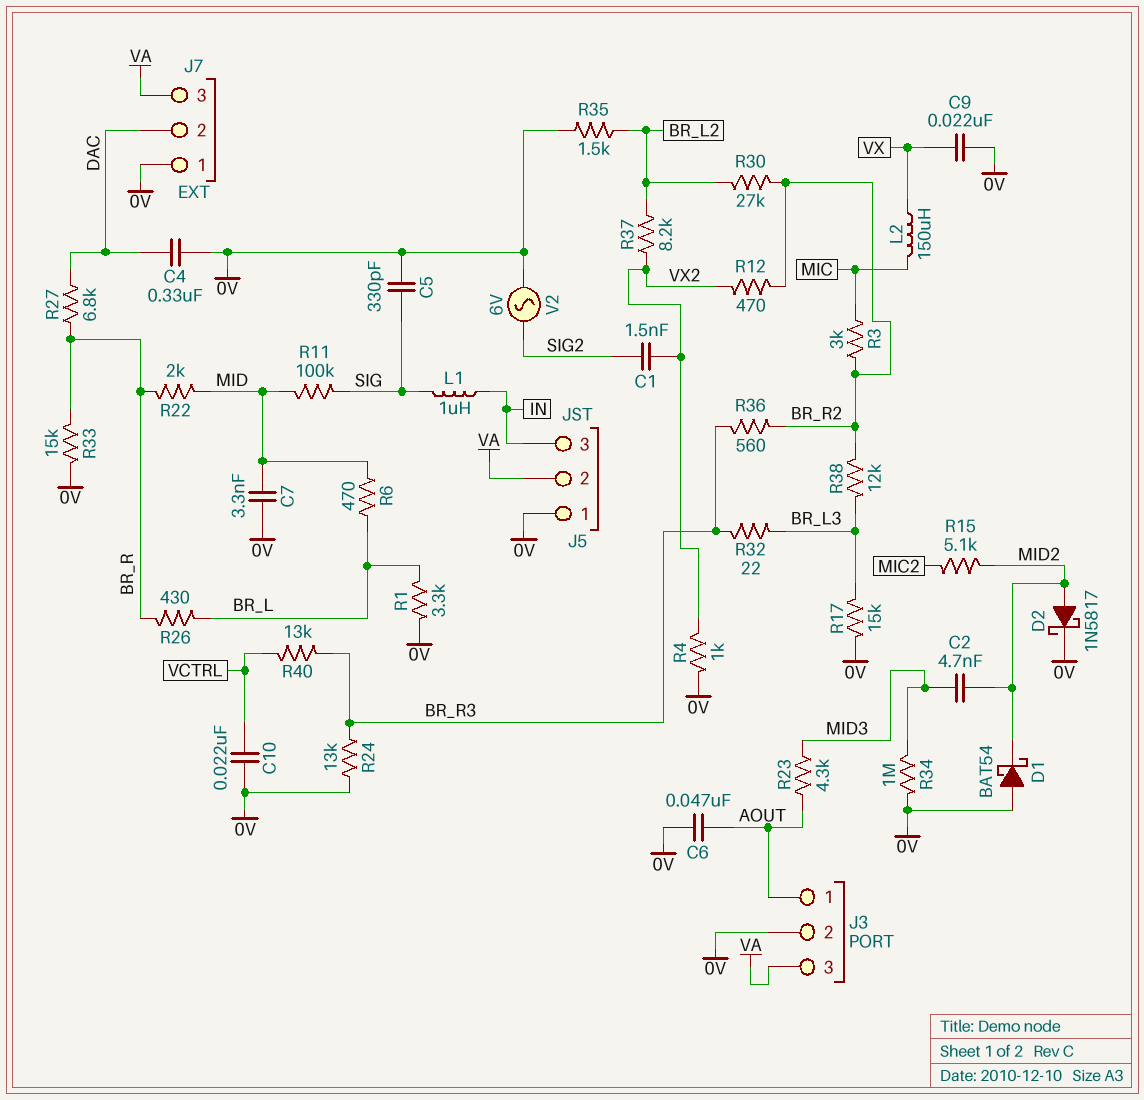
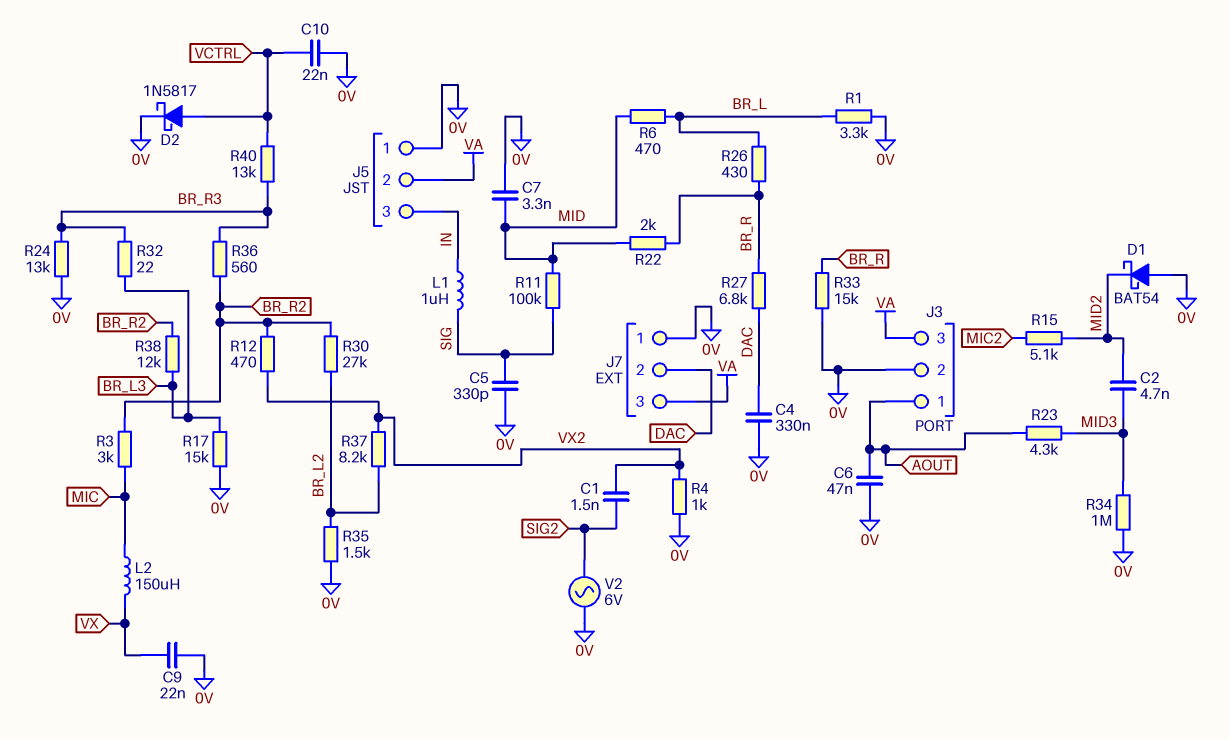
D2: schottky 1N5817 (A MID2, K 0V) -> schottky 1N5817 (A VCTRL, K 0V)

